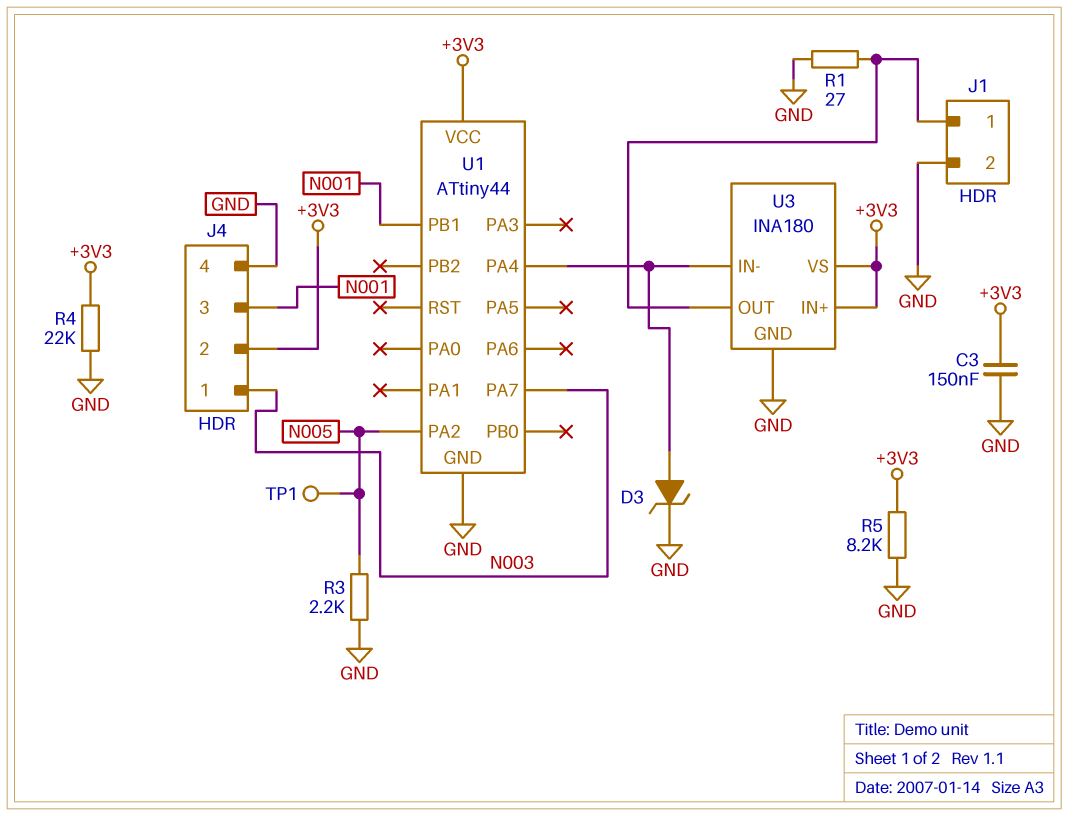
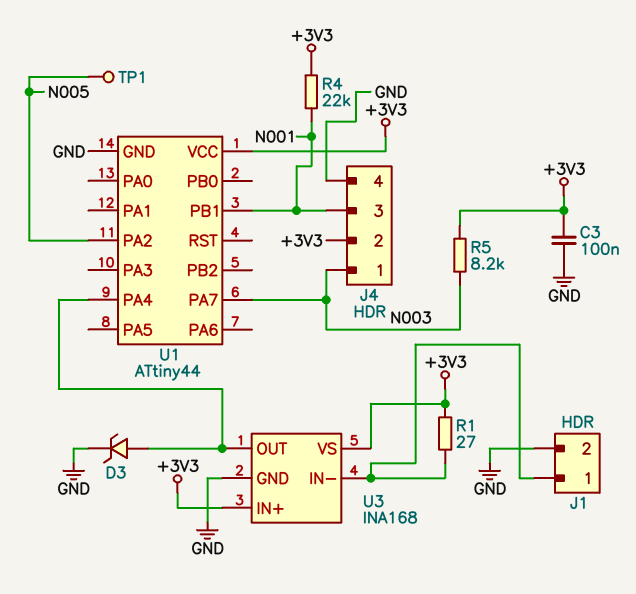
C3: 150nF (+3V3, GND) -> 100nF (+3V3, GND)
R1: 27 (GND, J1/1) -> 27 (+3V3, J1/1)
R3: 2.2k (GND, N005) -> none
R4: 22k (+3V3, GND) -> 22k (+3V3, N001)
R5: 8.2k (+3V3, GND) -> 8.2k (+3V3, N003)
U3: INA180 -> INA168
U3 pin IN-: U1/PA4 -> J1/1
U3 pin OUT: J1/1 -> U1/PA4

